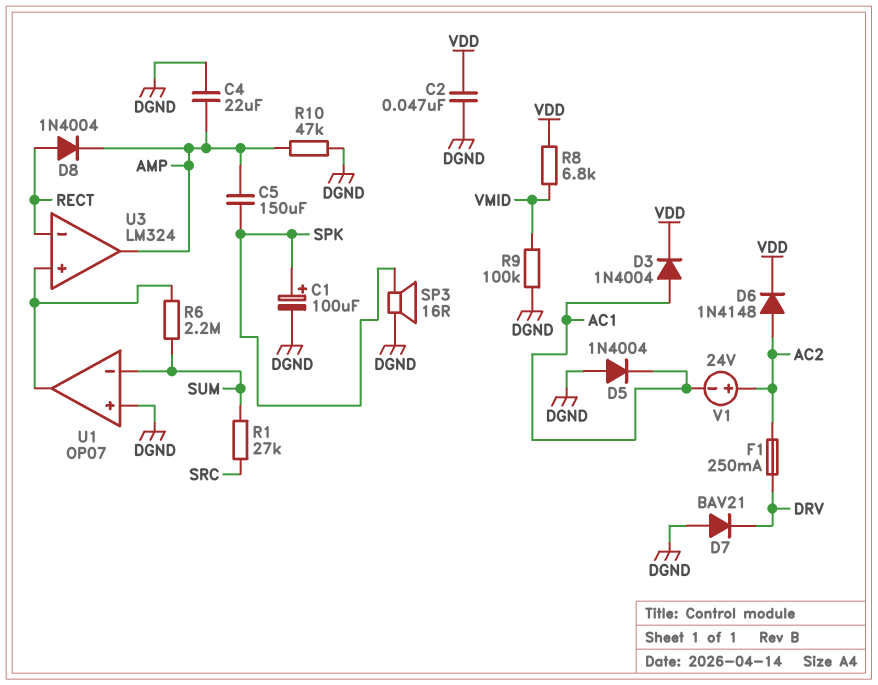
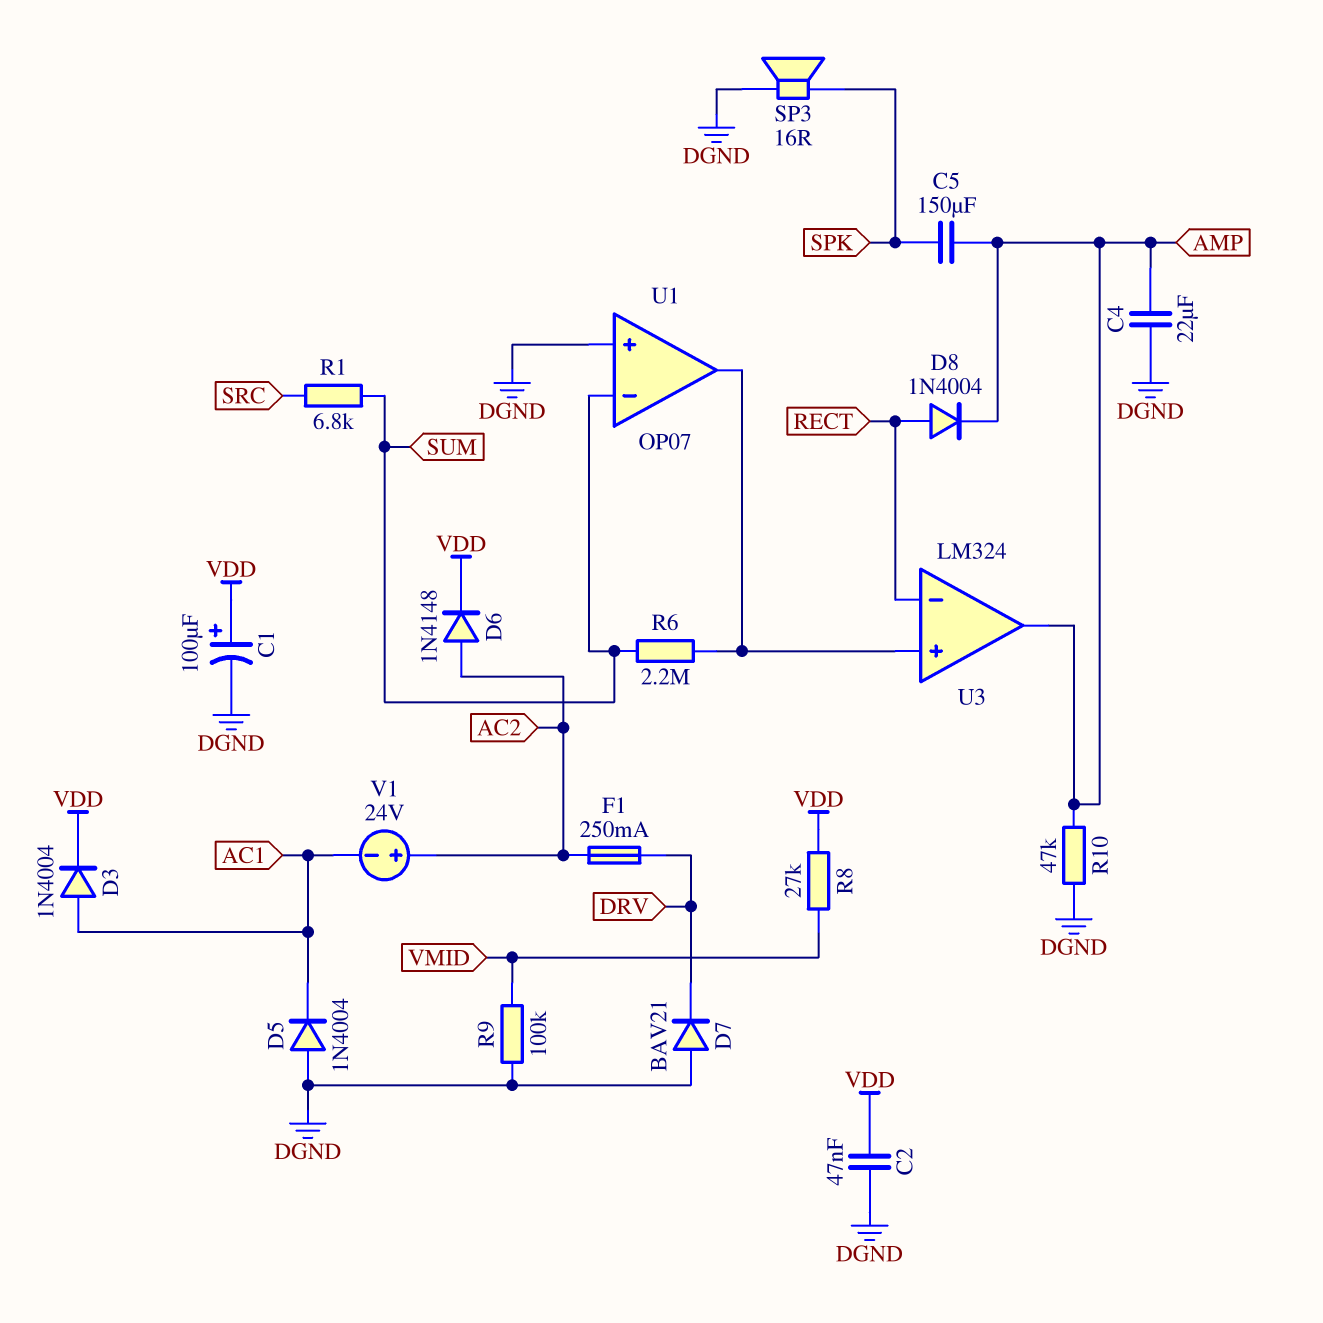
C1: 100uF (plus SPK, minus DGND) -> 100uF (plus VDD, minus DGND)
R1: 27k (SRC, SUM) -> 6.8k (SRC, SUM)
R8: 6.8k (VDD, VMID) -> 27k (VDD, VMID)

